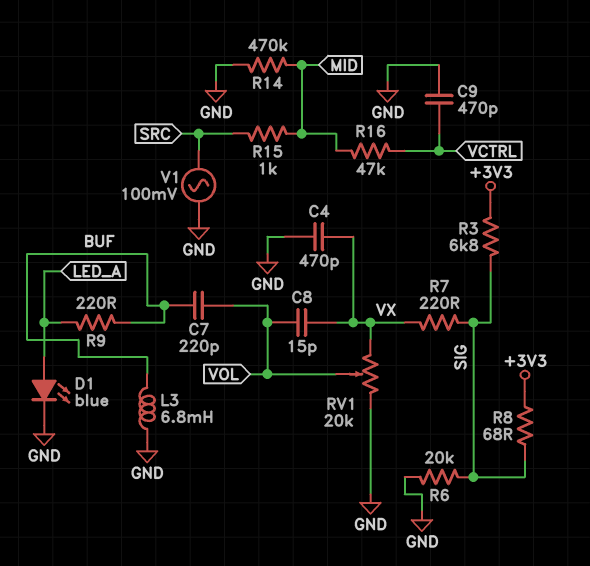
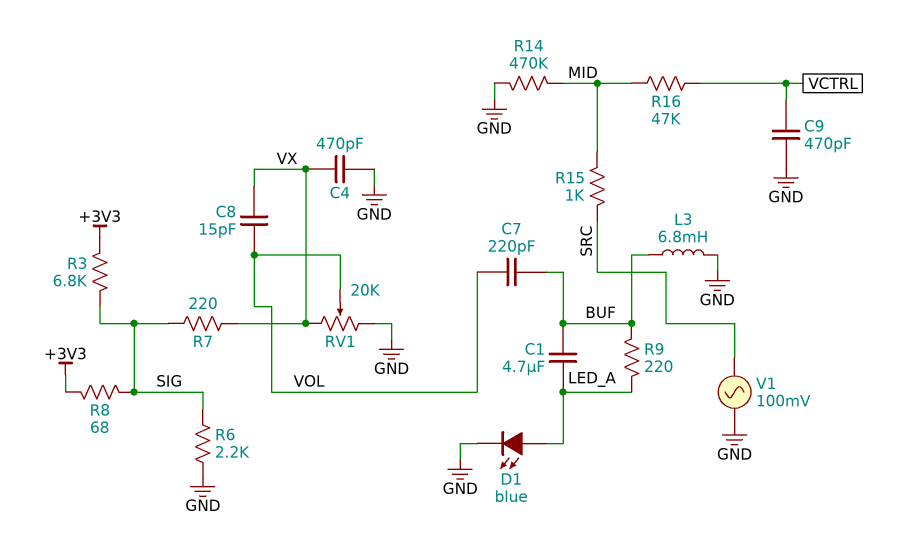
C1: none -> 4.7uF (BUF, LED_A)
R6: 20k (GND, SIG) -> 2.2k (GND, SIG)

